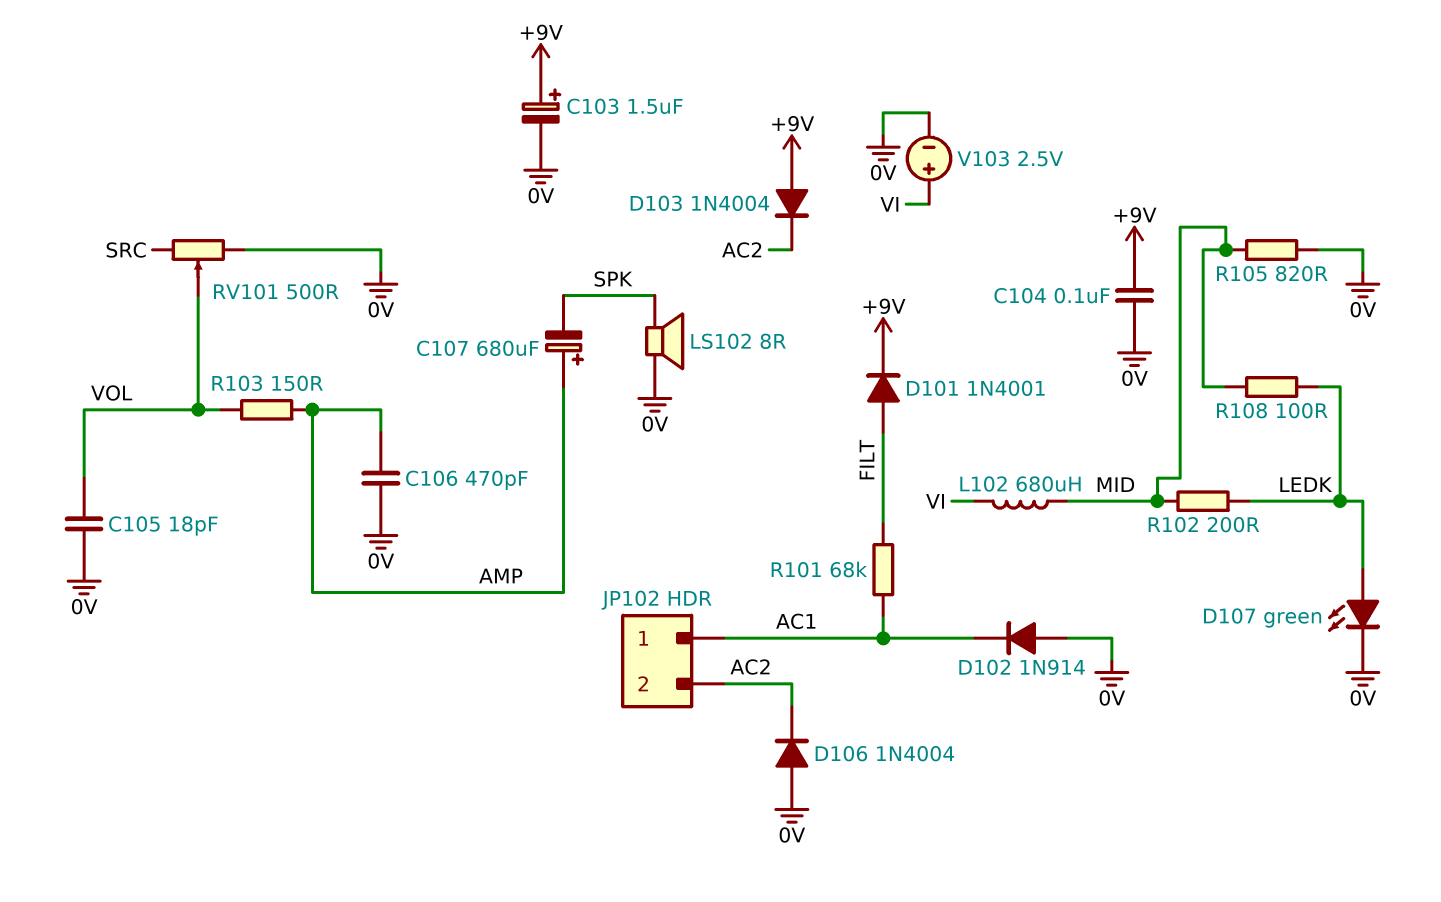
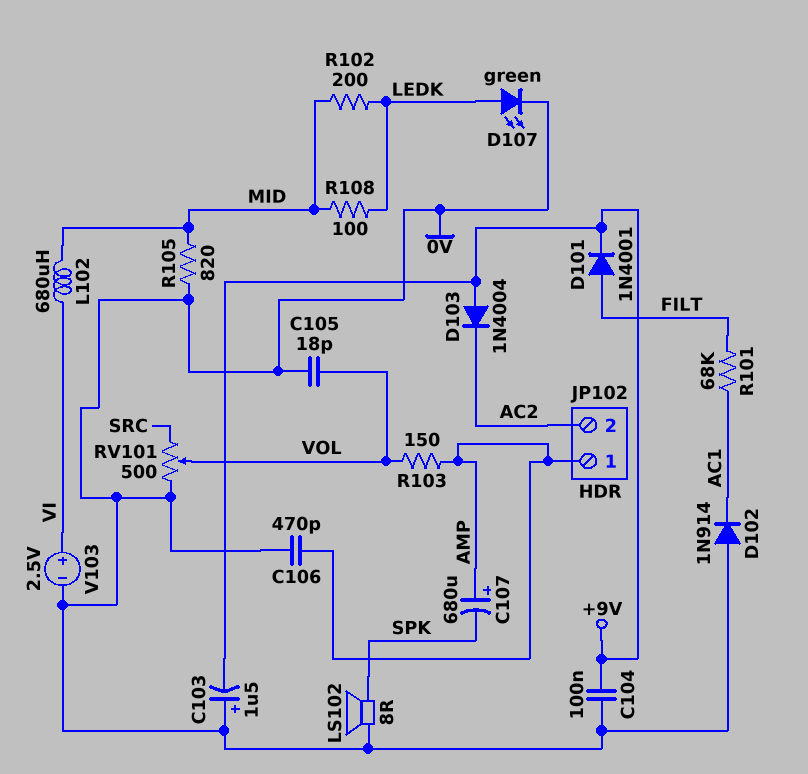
C103: 1.5uF (plus +9V, minus 0V) -> 1.5uF (plus 0V, minus +9V)
D106: diode 1N4004 (A 0V, K AC2) -> none
JP102 pin 1: AC1 -> AMP

